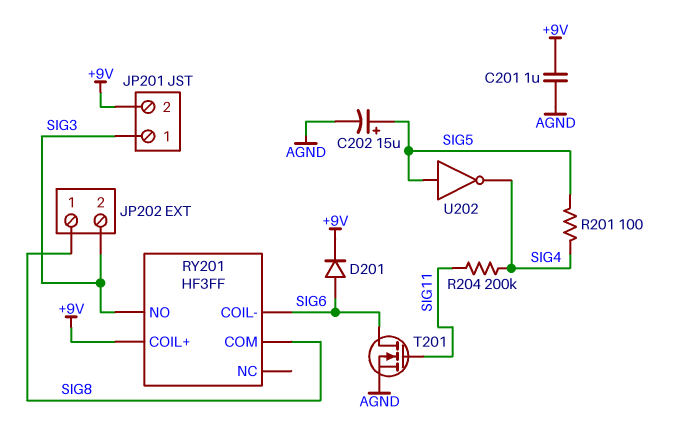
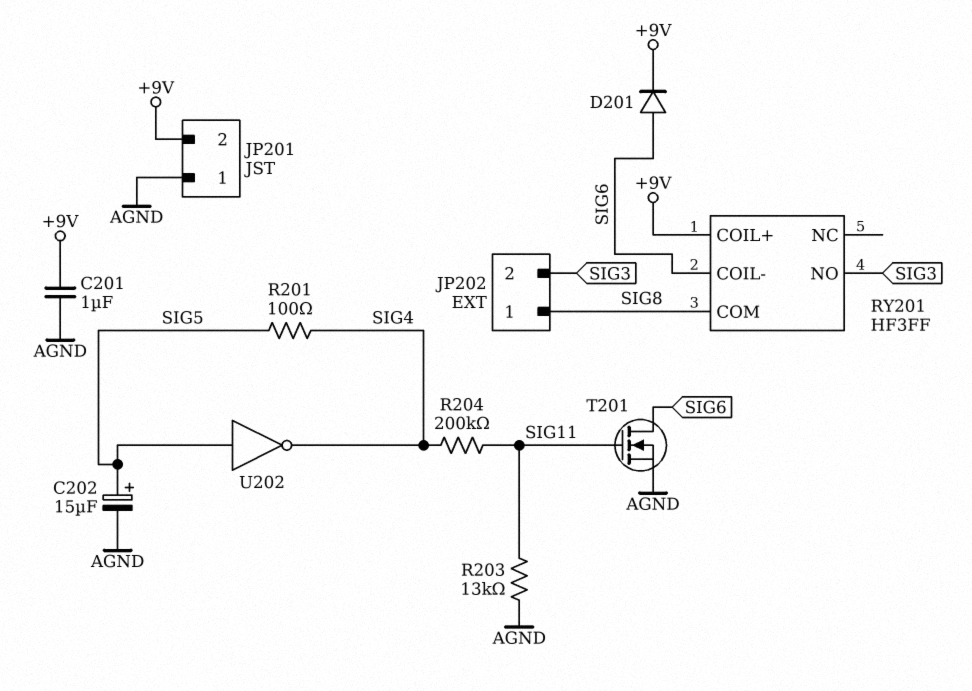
JP201 pin 1: SIG3 -> AGND
R203: none -> 13k (AGND, SIG11)

